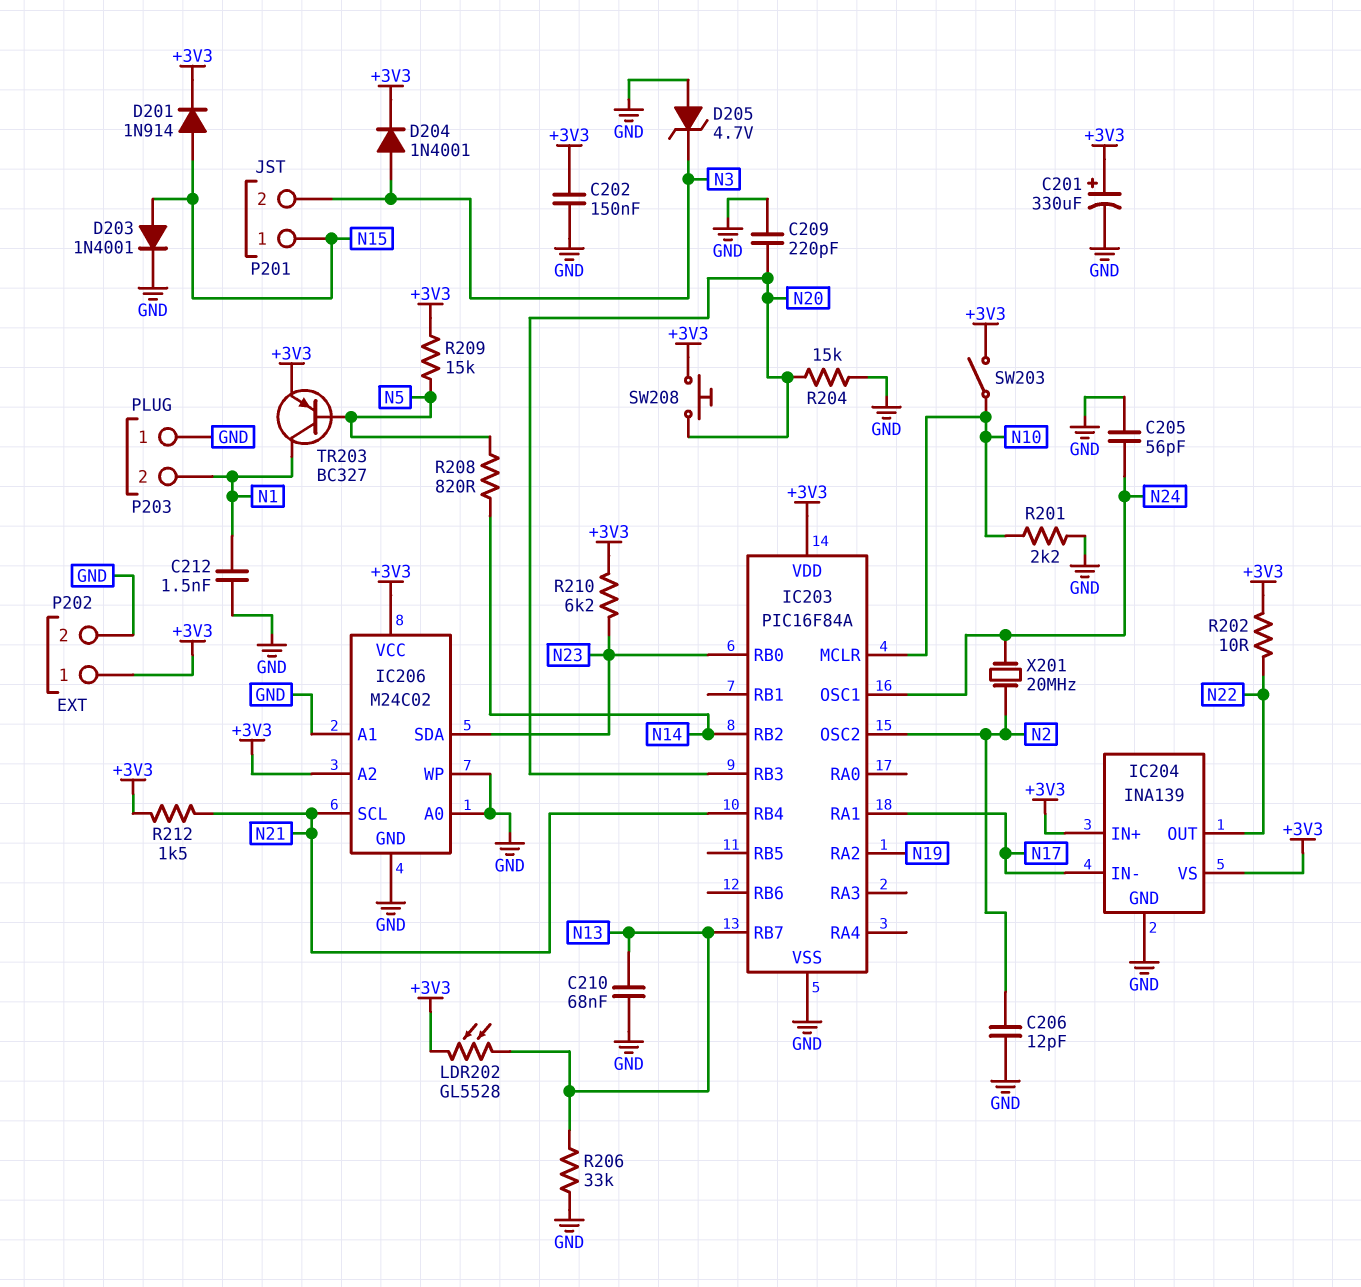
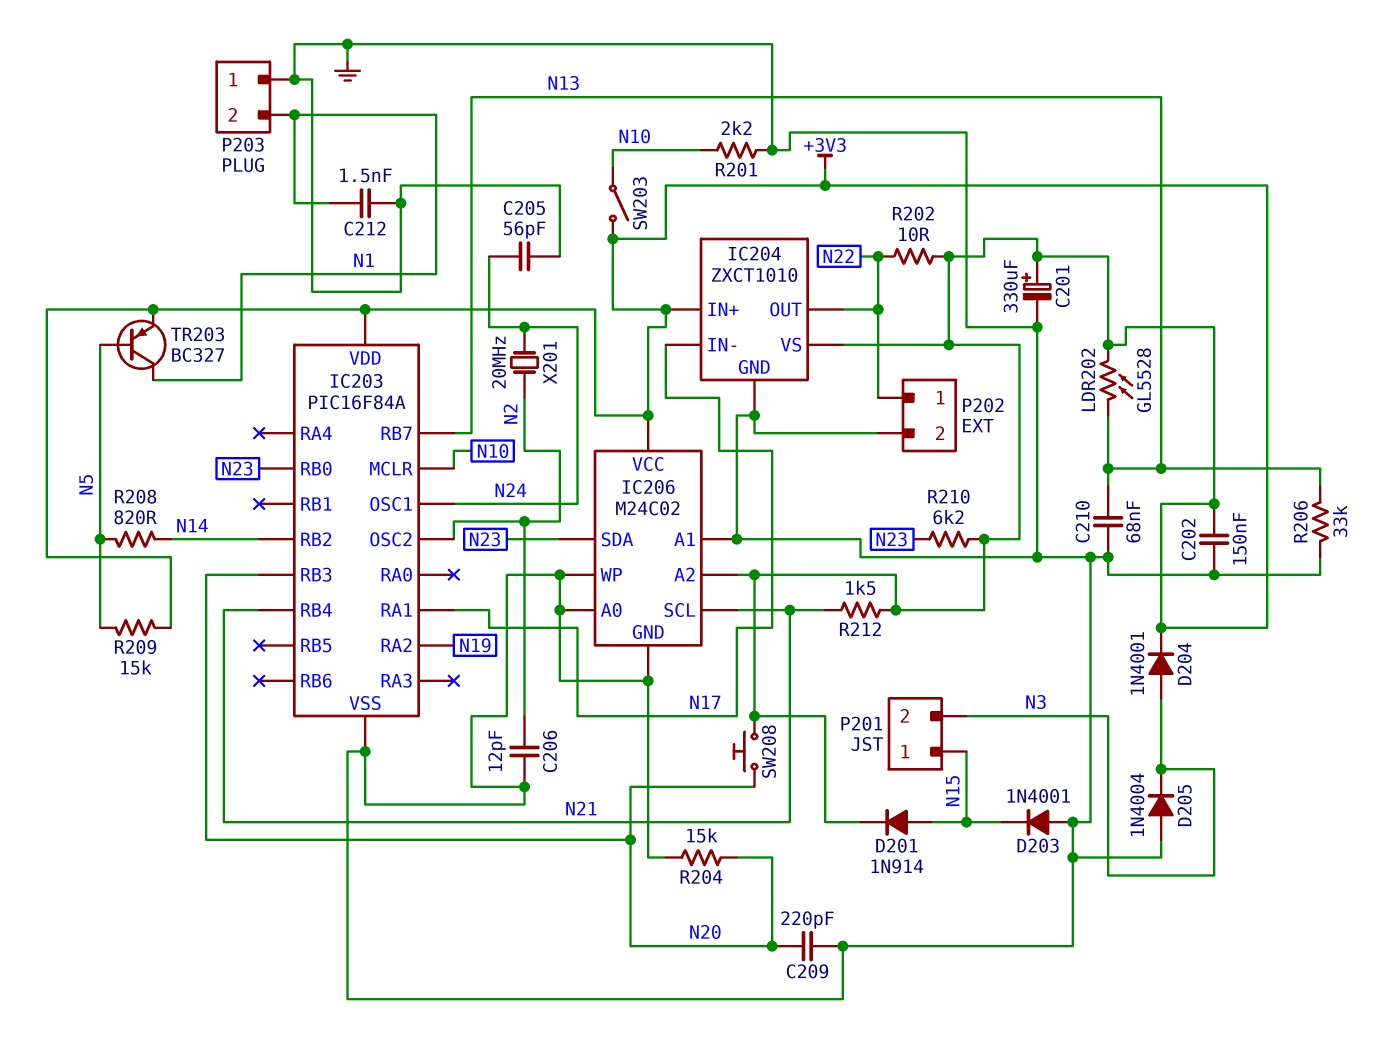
D203: diode 1N4001 (A N15, K GND) -> diode 1N4001 (A GND, K N15)
D205: zener 4.7V (A GND, K N3) -> diode 1N4004 (A GND, K N3)
IC204: INA139 -> ZXCT1010
P202 pin 1: +3V3 -> N22

